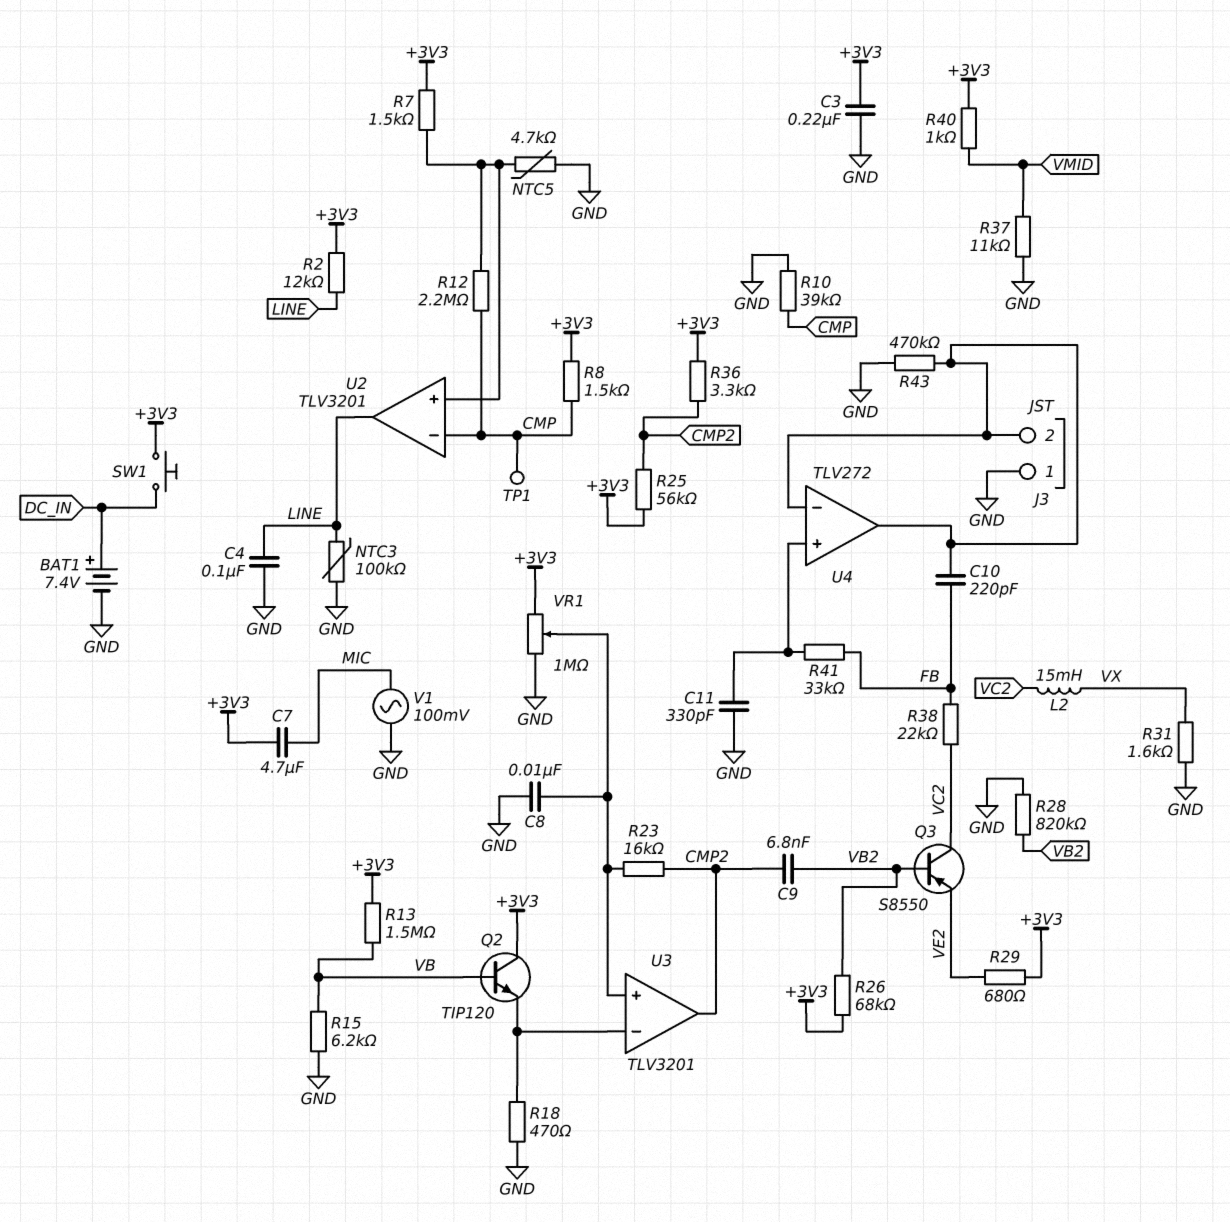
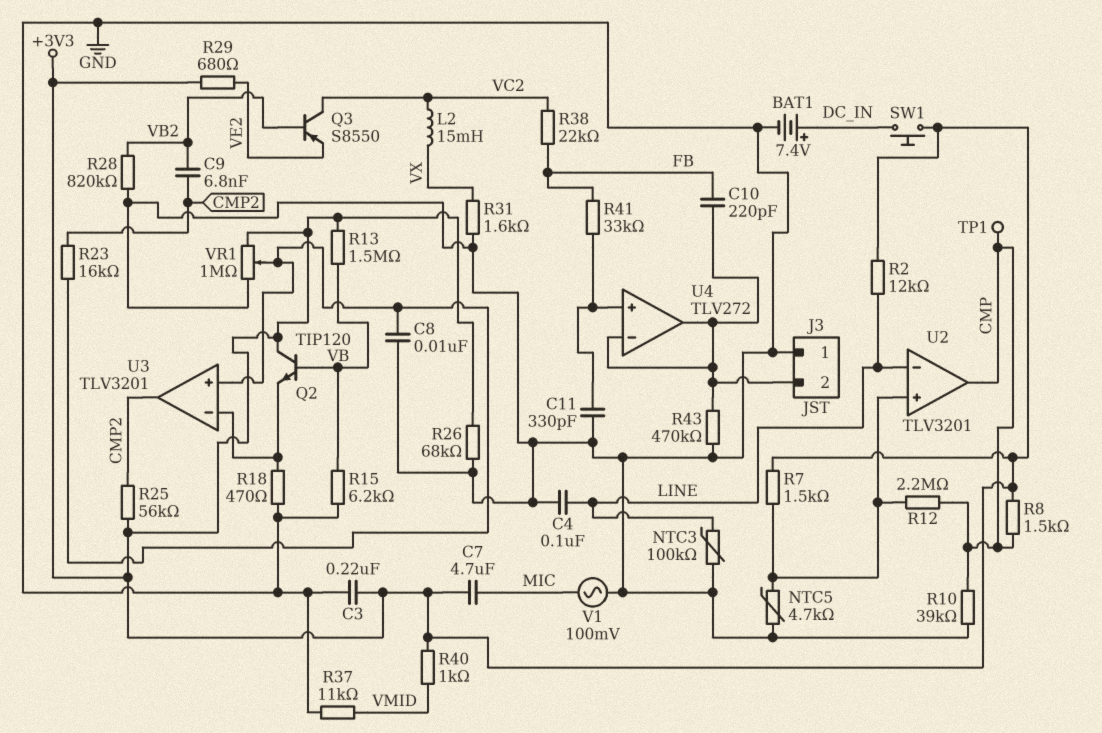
R26: 68k (+3V3, VB2) -> 68k (+3V3, GND)
R36: 3.3k (+3V3, CMP2) -> none
U2 pin in-: CMP -> LINE
U2 pin out: LINE -> CMP

